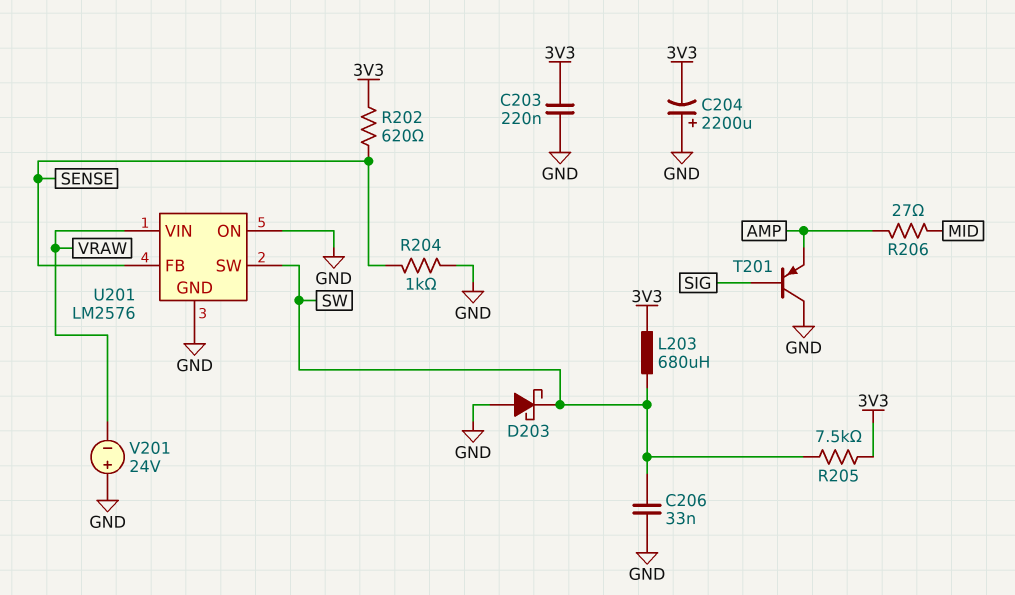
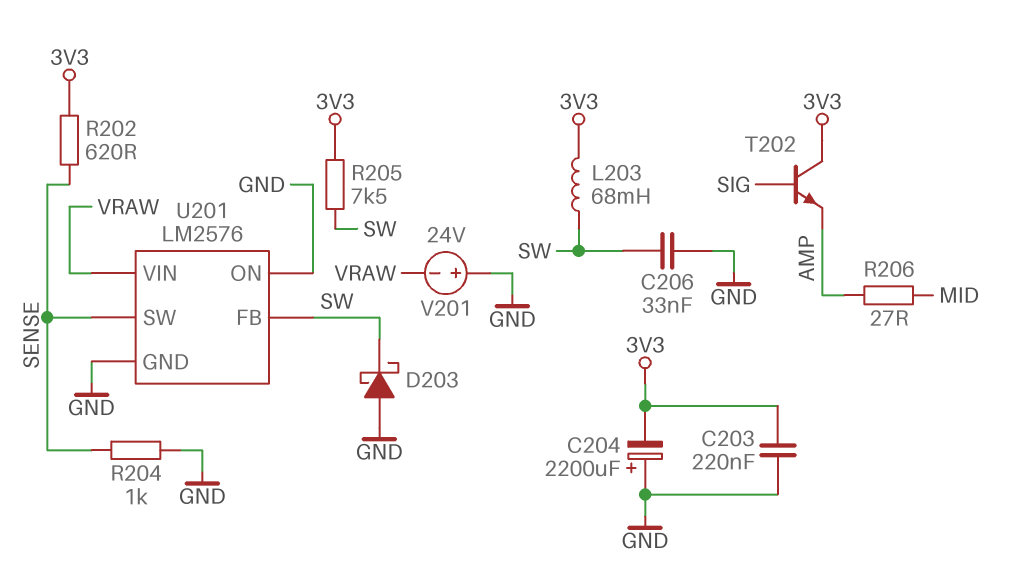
L203: 680uH (3V3, SW) -> 68mH (3V3, SW)
T201: PNP (B SIG, C GND, E AMP) -> none
T202: none -> NPN (B SIG, C 3V3, E AMP)
U201 pin FB: SENSE -> SW
U201 pin SW: SW -> SENSE

